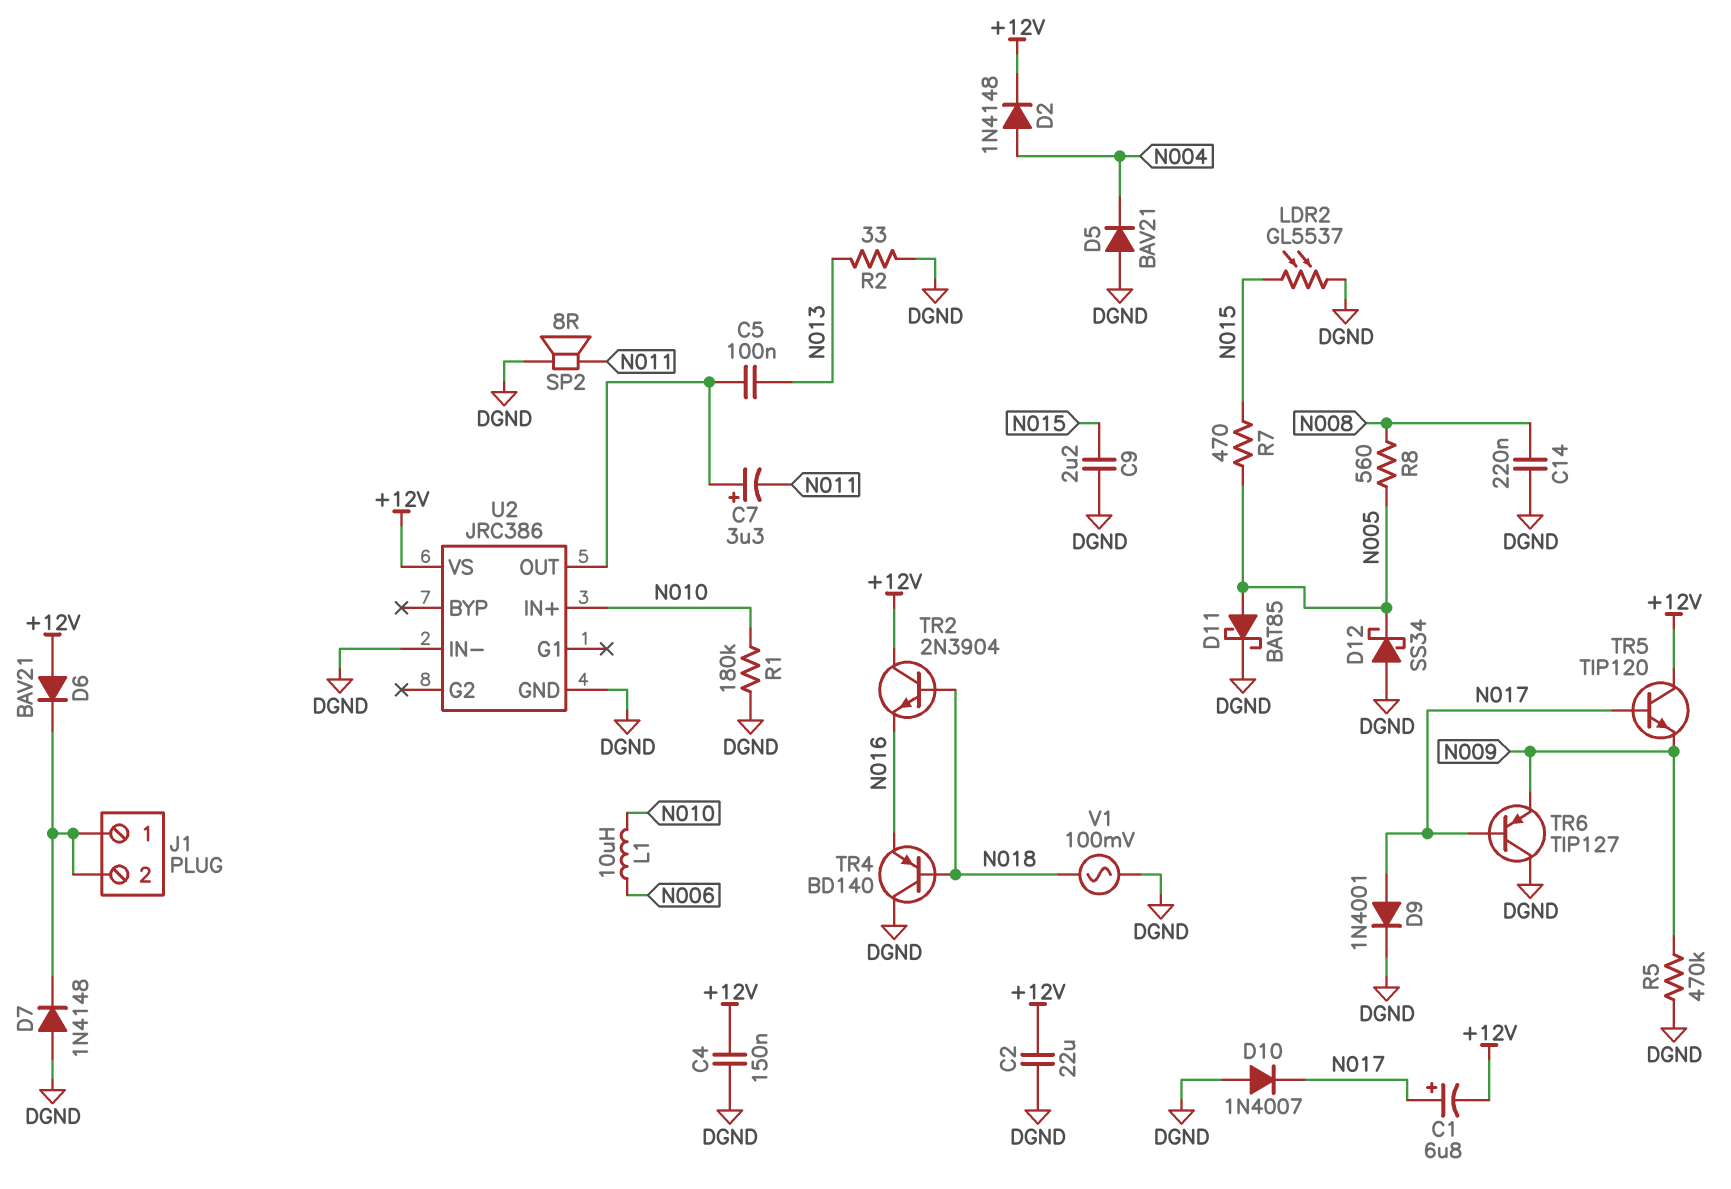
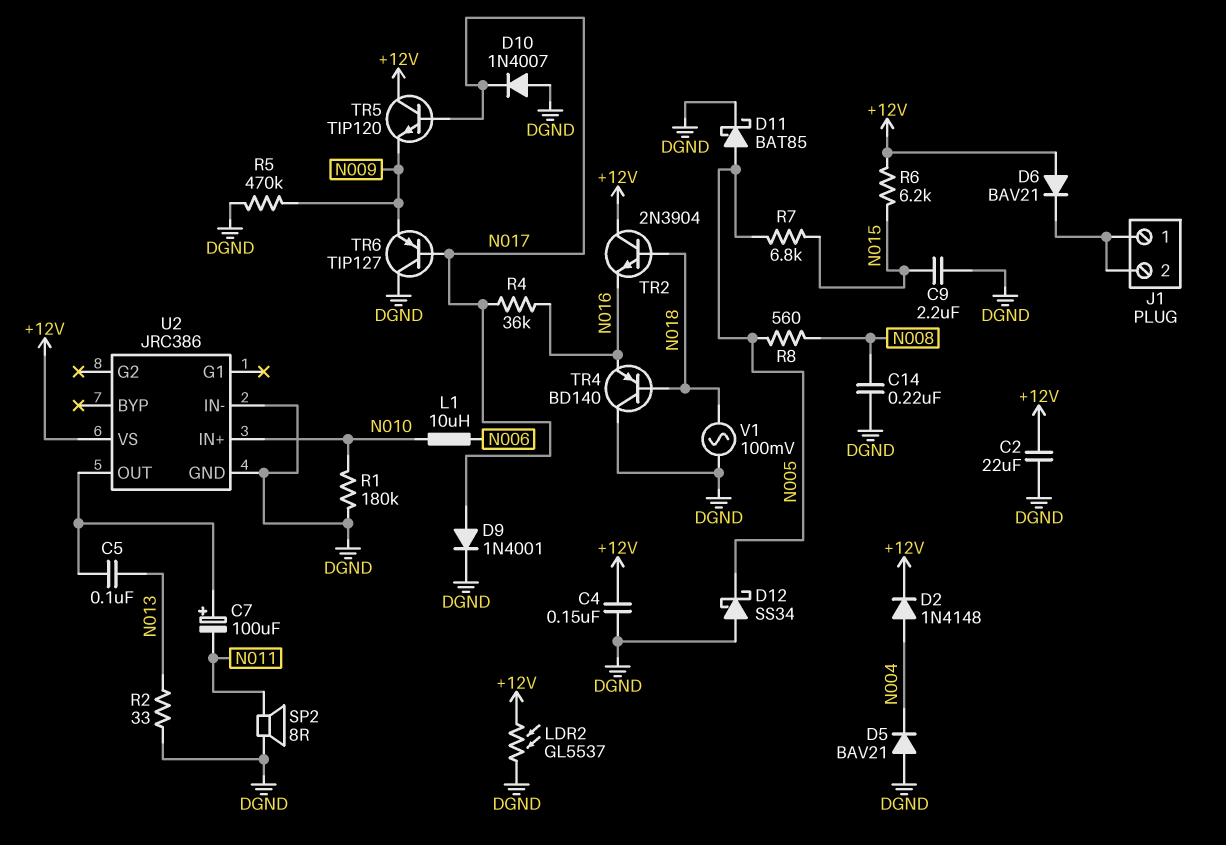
C1: 6.8uF (plus N017, minus +12V) -> none
C7: 3.3uF (plus U2/OUT, minus N011) -> 100uF (plus U2/OUT, minus N011)
D7: diode 1N4148 (A DGND, K J1/1) -> none
LDR2: GL5537 (DGND, N015) -> GL5537 (+12V, DGND)
R4: none -> 36k (N016, N017)
R6: none -> 6.2k (+12V, N015)
R7: 470 (N005, N015) -> 6.8k (N005, N015)

